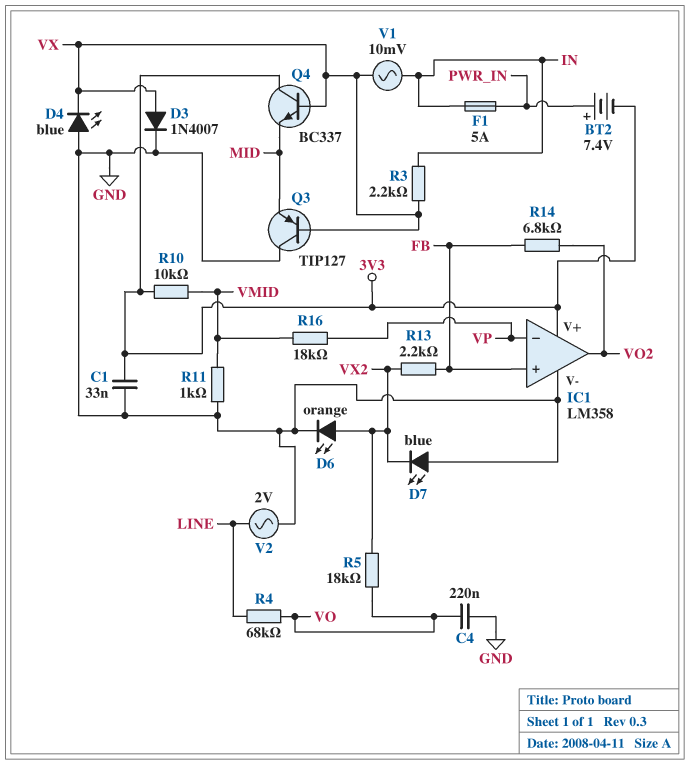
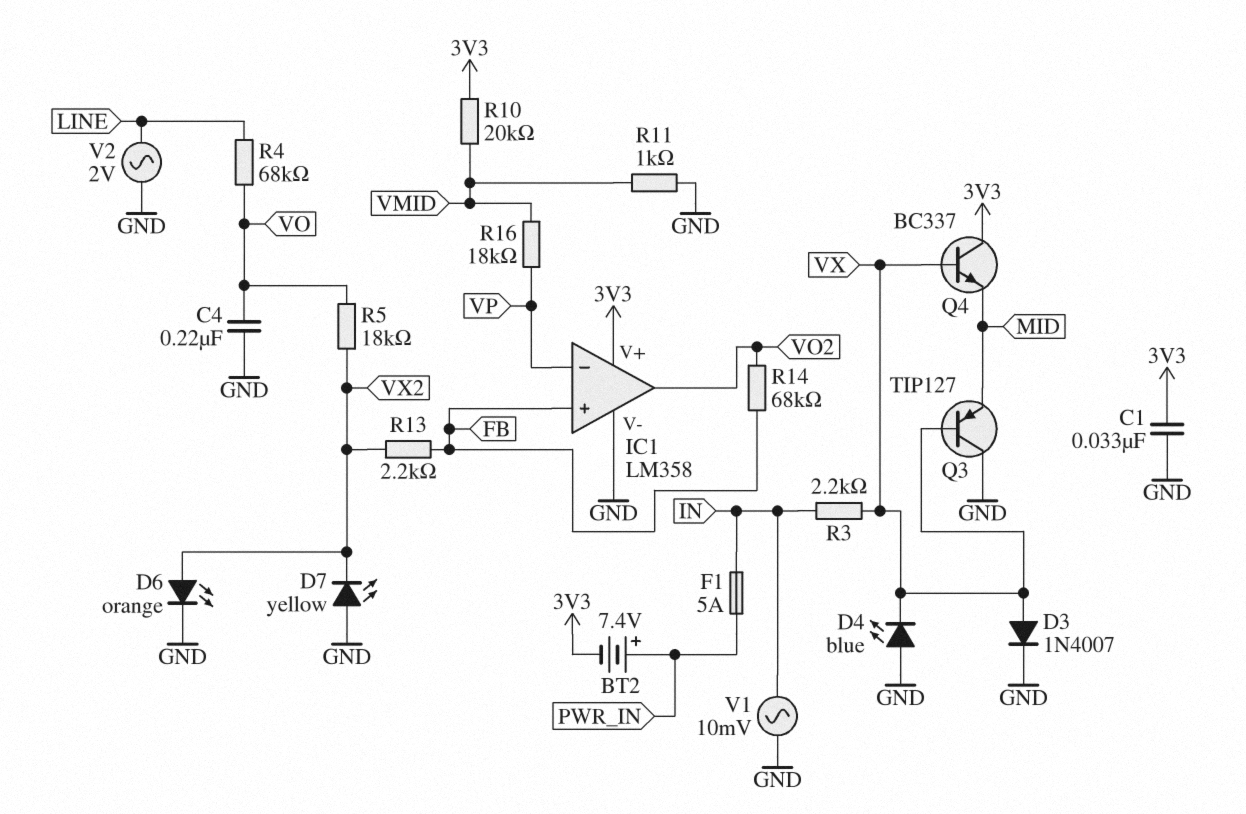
D7: LED blue (A GND, K VX2) -> LED yellow (A GND, K VX2)
R10: 10k (3V3, VMID) -> 20k (3V3, VMID)
R14: 6.8k (FB, VO2) -> 68k (FB, VO2)
V1: AC 10mV (IN, VX) -> AC 10mV (GND, IN)

